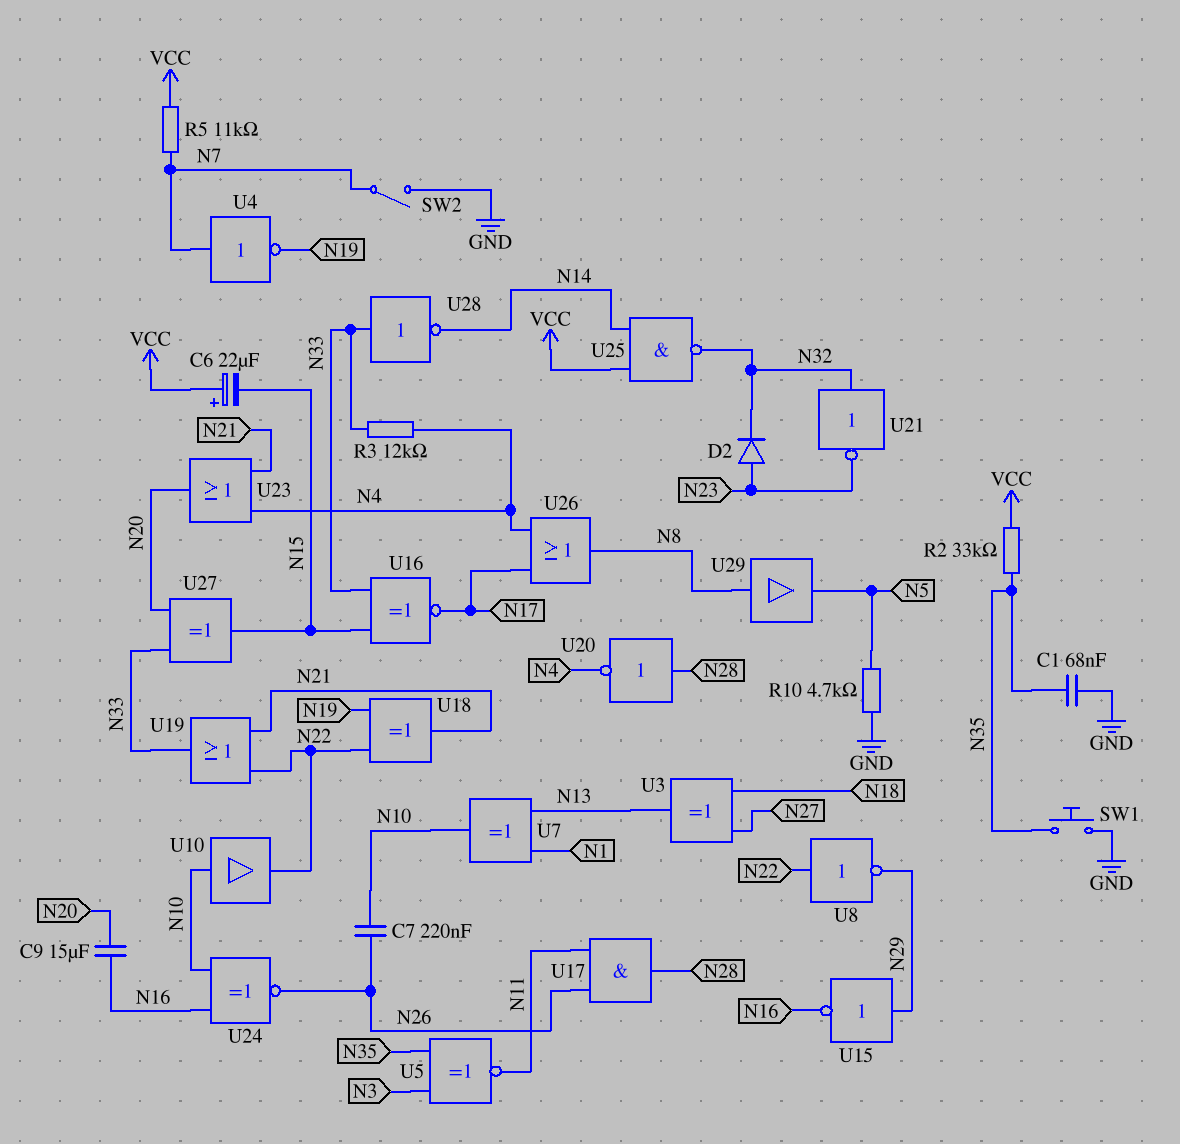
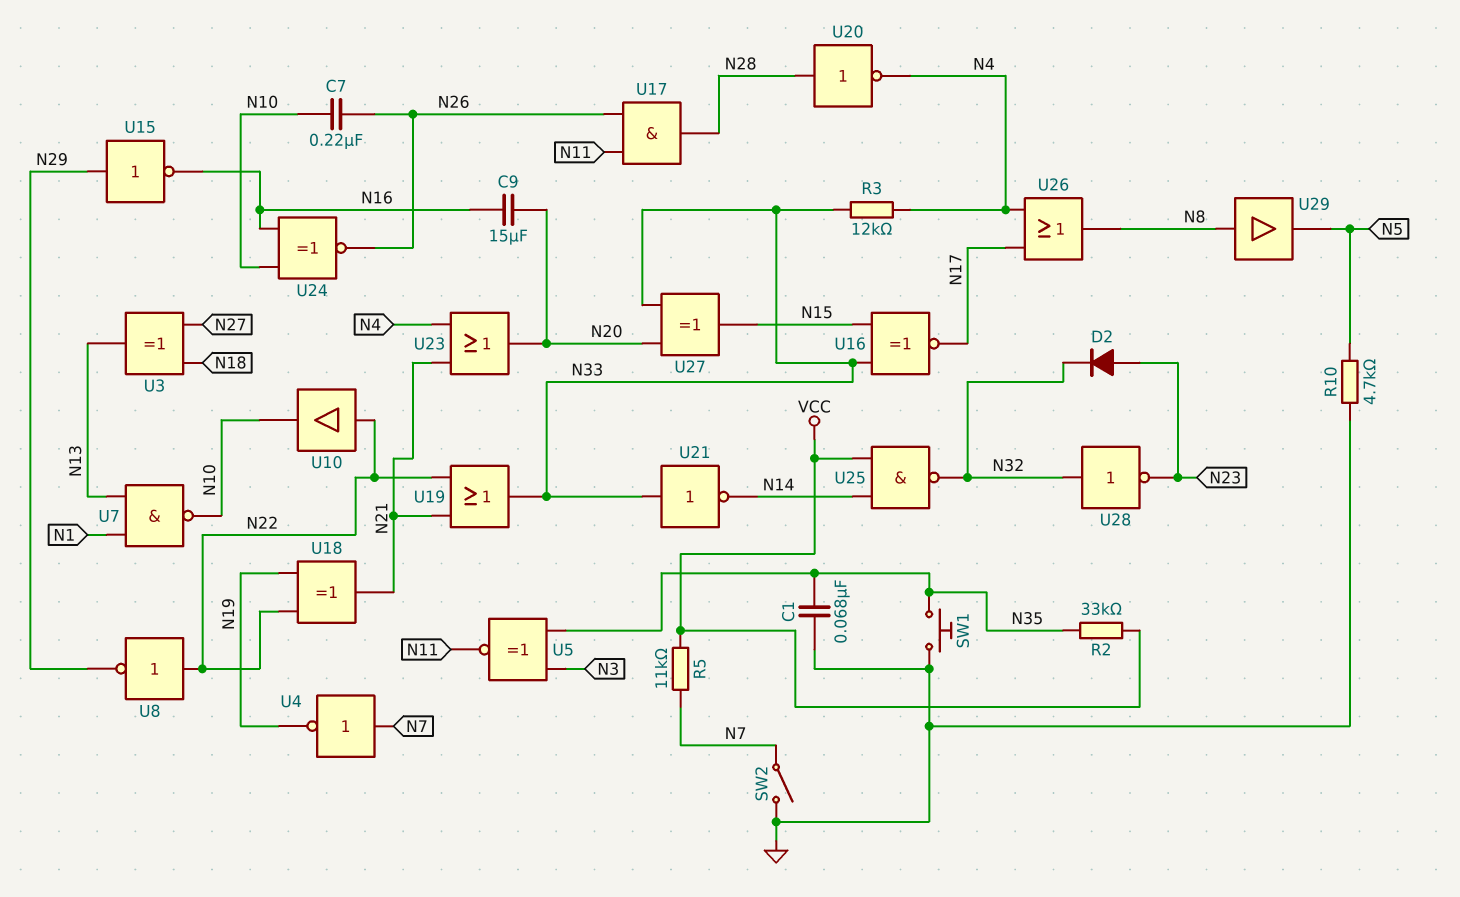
C6: 22uF (plus VCC, minus N15) -> none
U7: XOR (in N1, in N13, out N10) -> NAND (in N1, in N13, out N10)
U10: buffer (in N10, out N22) -> buffer (in N22, out N10)
U21: NOT (in N32, out N23) -> NOT (in N33, out N14)
U28: NOT (in N33, out N14) -> NOT (in N32, out N23)

